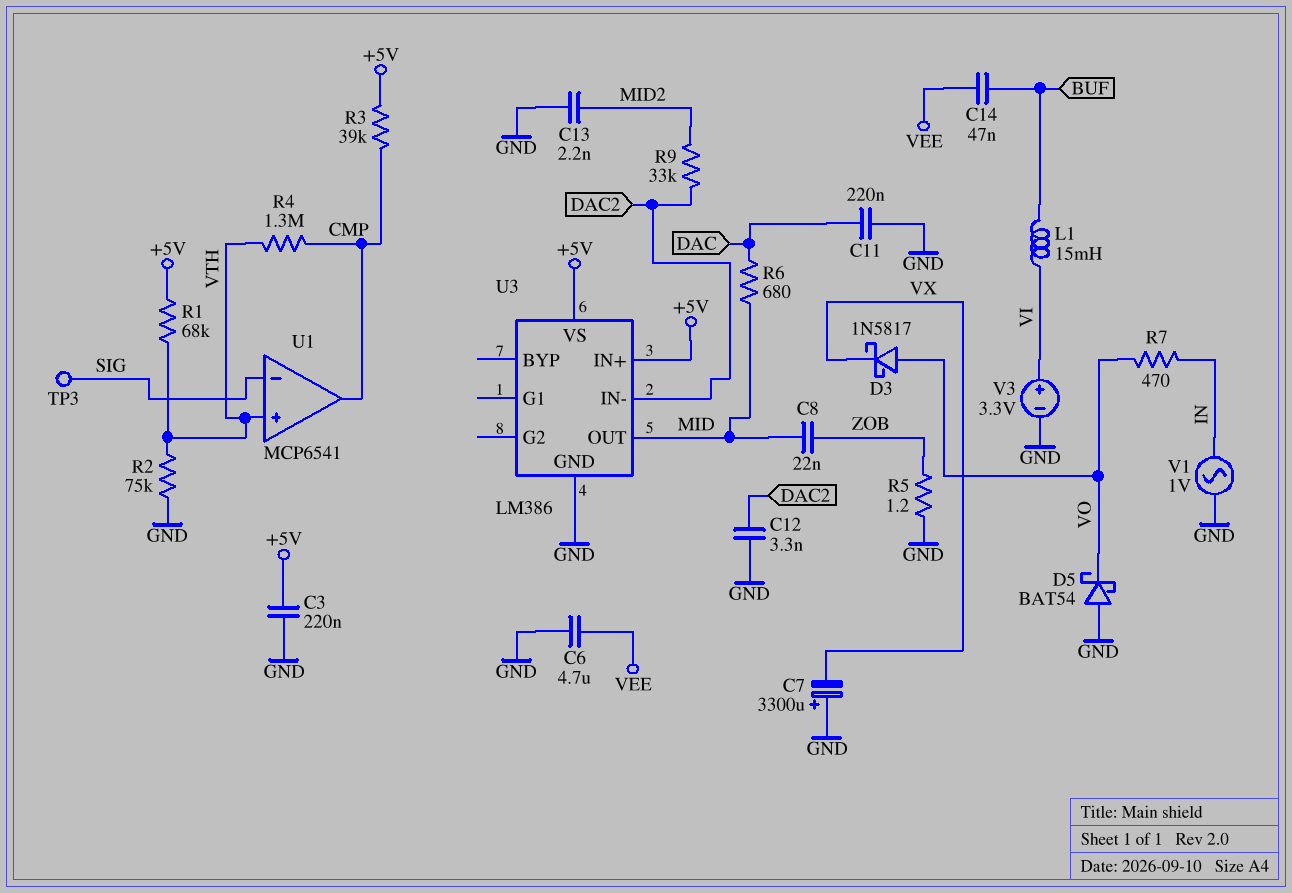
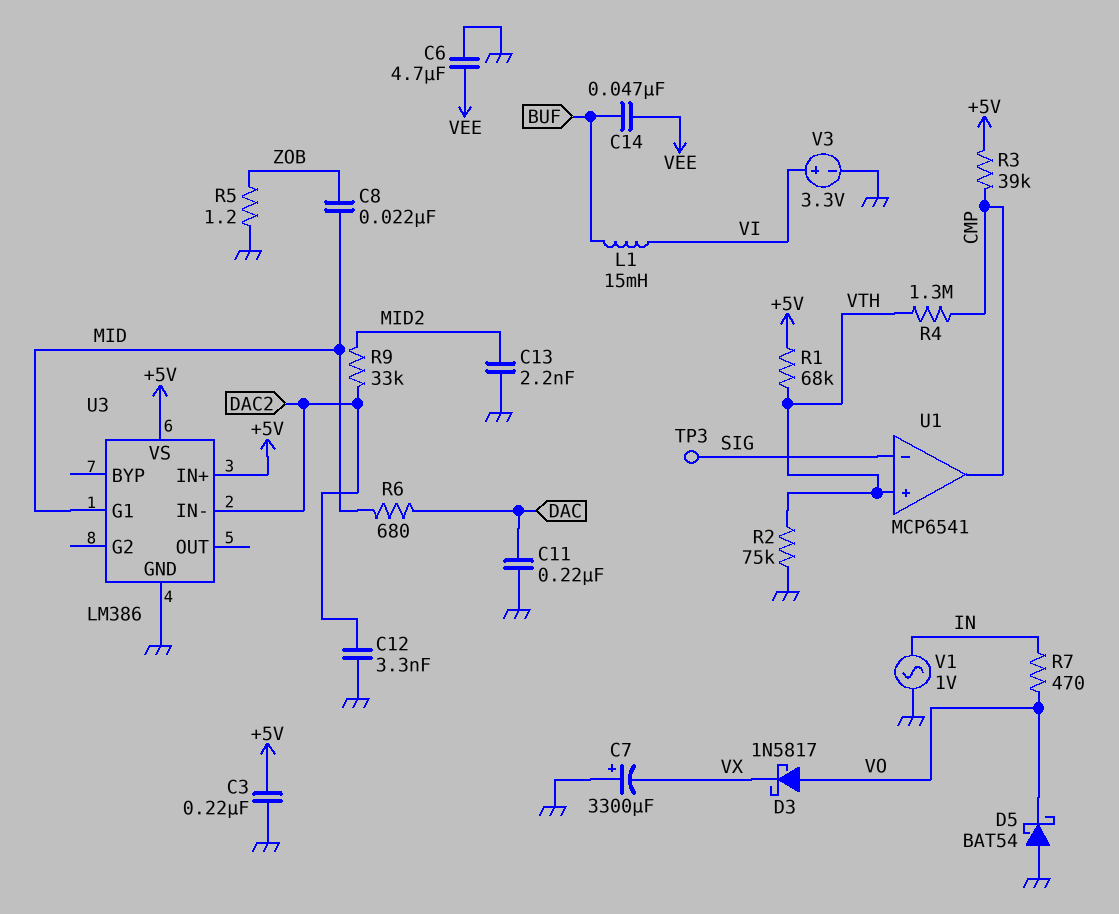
U3 pin G1: none -> MID
U3 pin OUT: MID -> none

